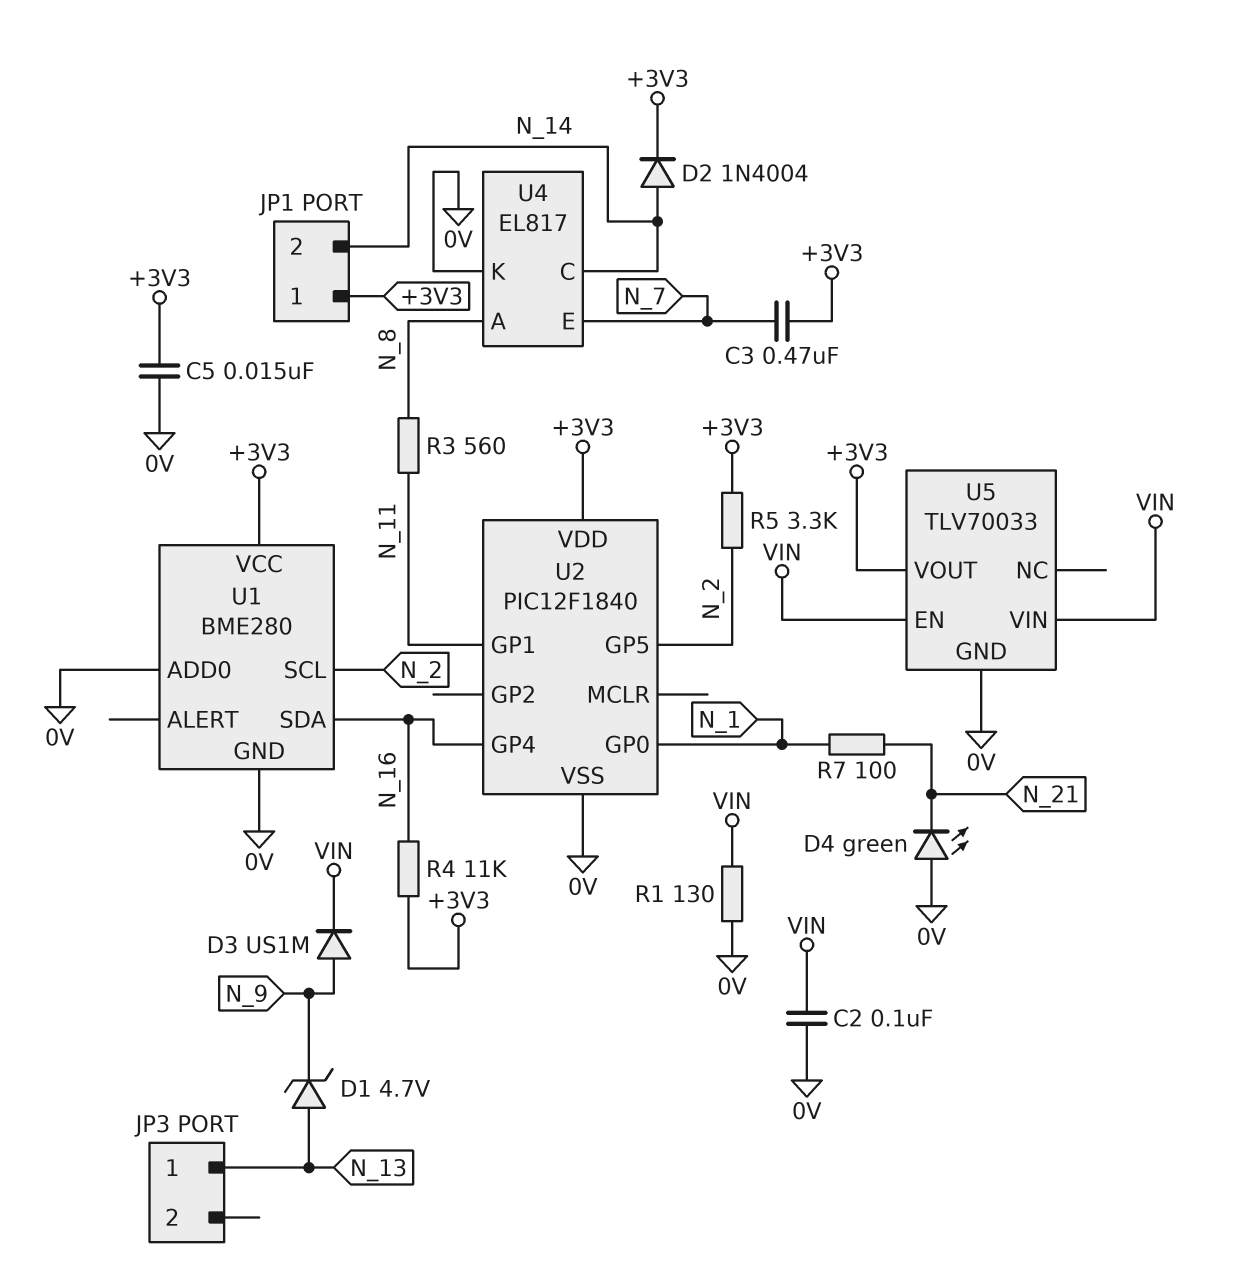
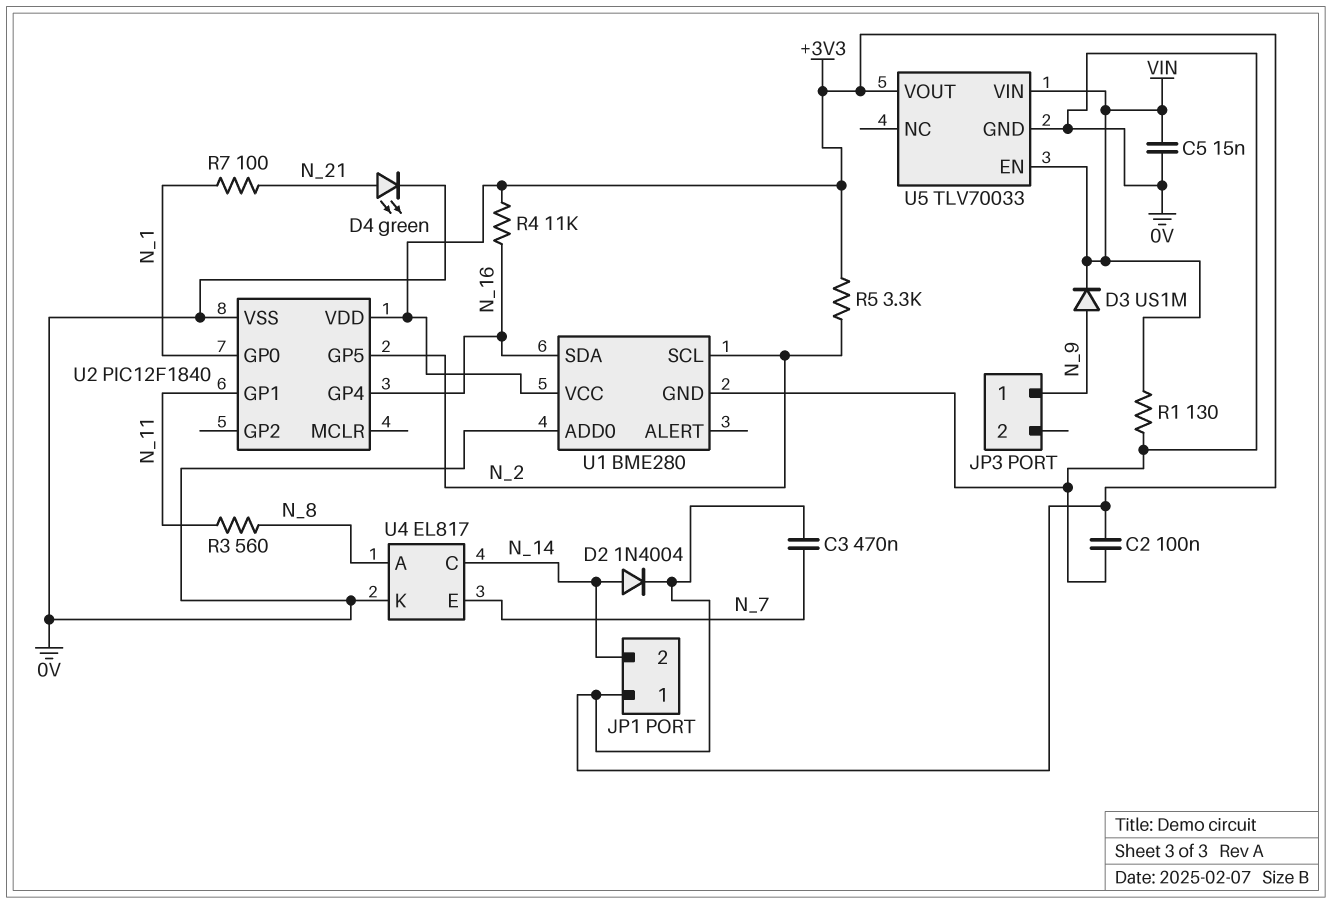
C2: 100nF (0V, VIN) -> 100nF (+3V3, 0V)
C5: 15nF (+3V3, 0V) -> 15nF (0V, VIN)
D1: zener 4.7V (A N_13, K N_9) -> none
D4: LED green (A 0V, K N_21) -> LED green (A N_21, K 0V)
JP3 pin 1: N_13 -> N_9

